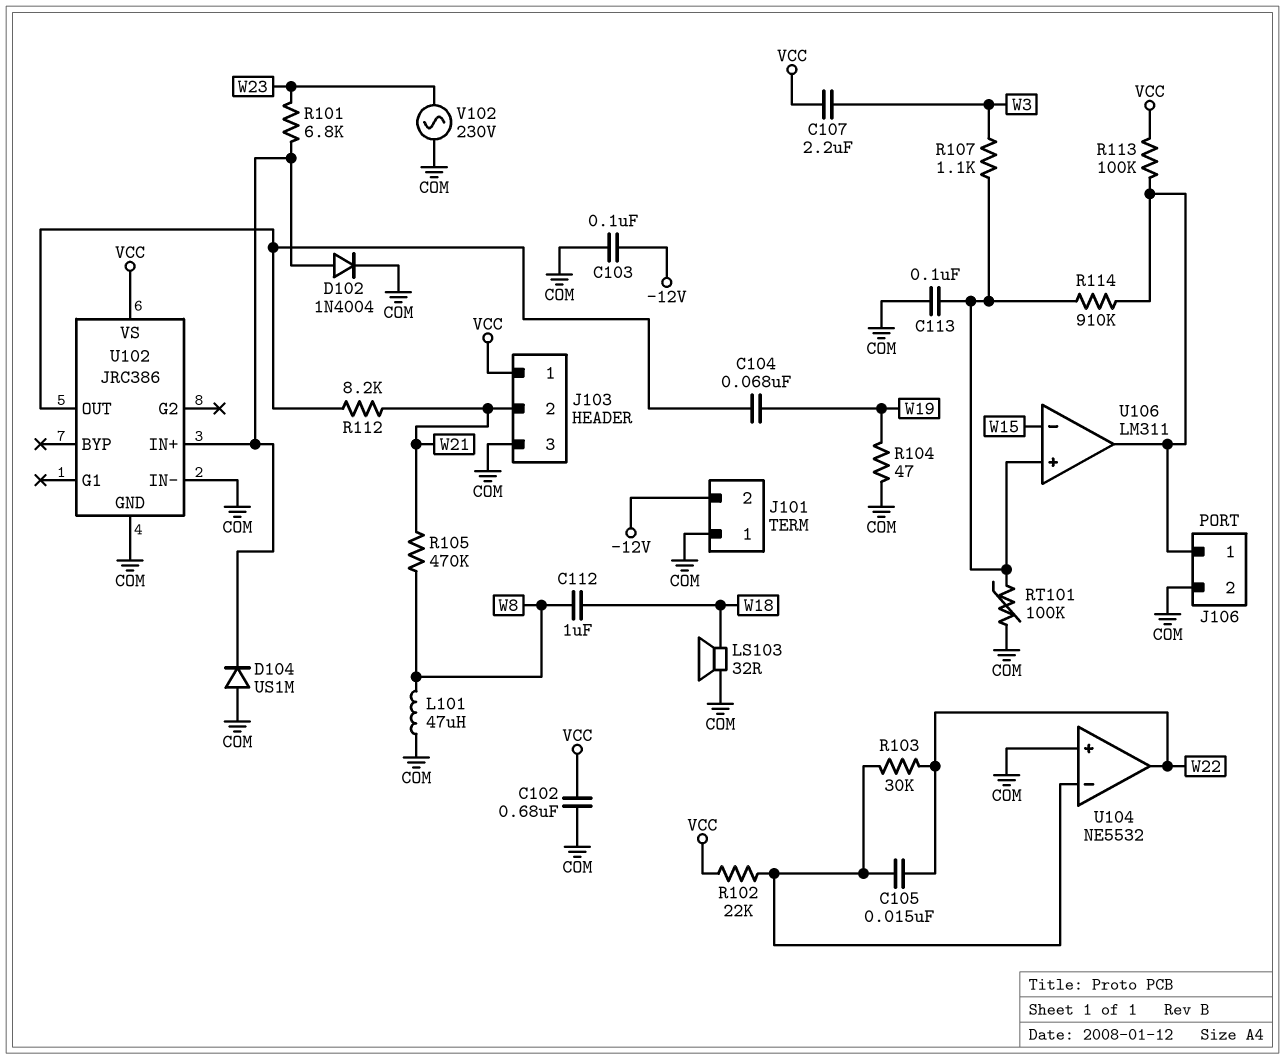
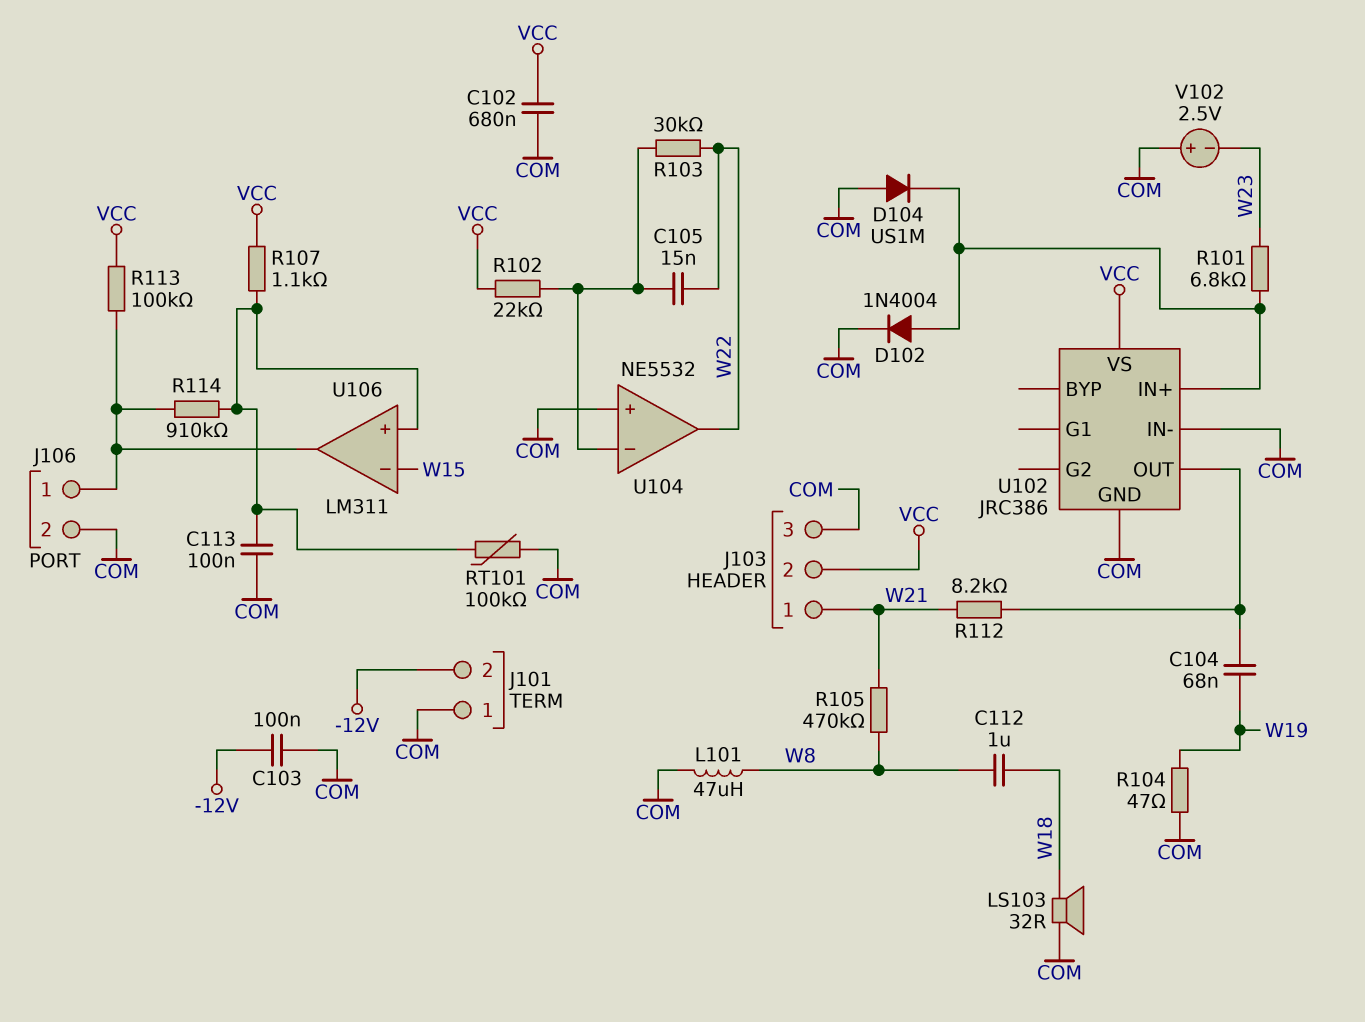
C107: 2.2uF (VCC, W3) -> none
J103 pin 1: VCC -> W21
J103 pin 2: W21 -> VCC
R107: 1.1k (U106/in+, W3) -> 1.1k (U106/in+, VCC)
V102: AC 230V (COM, W23) -> 2.5V (plus COM, minus W23)

